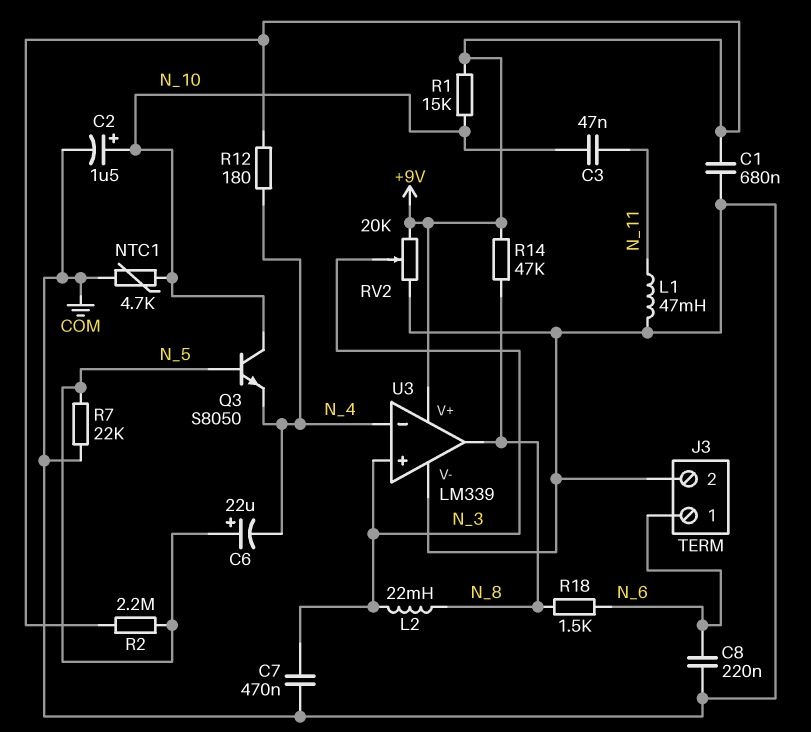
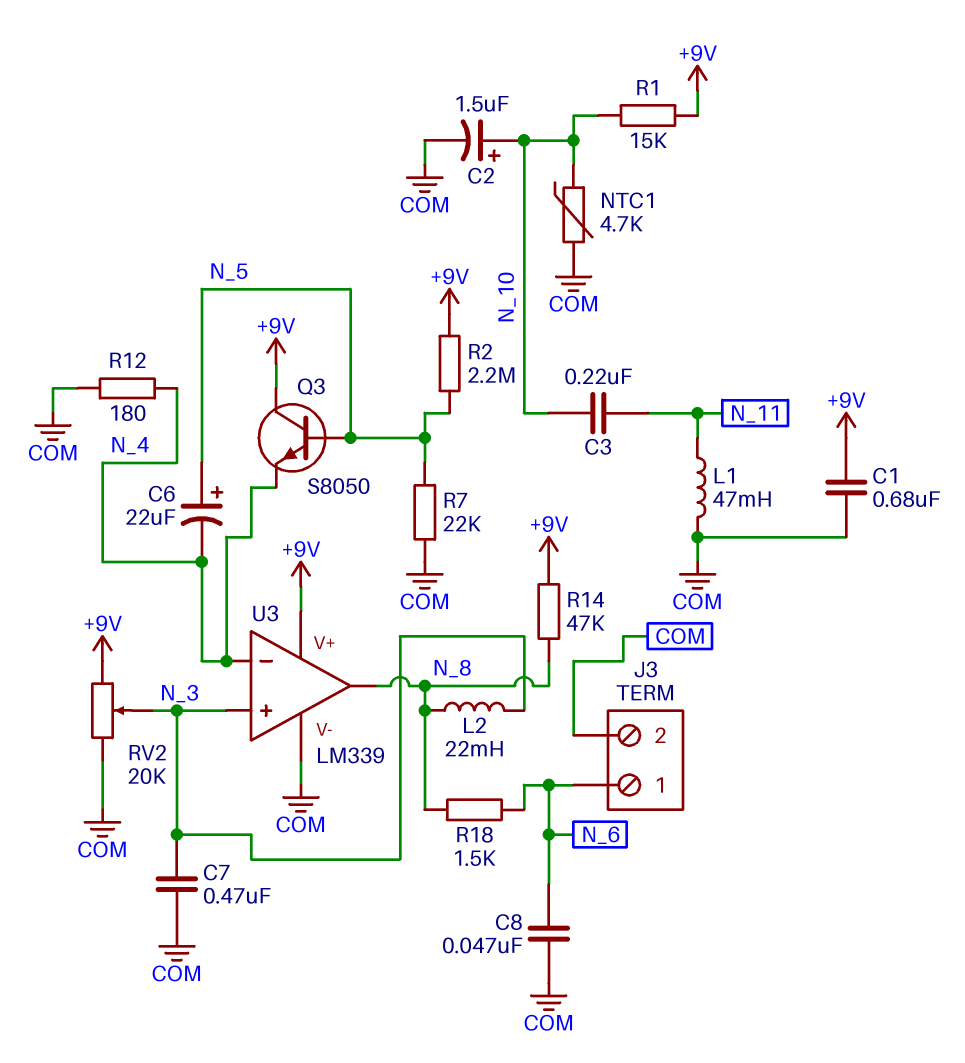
C3: 47nF (N_10, N_11) -> 220nF (N_10, N_11)
C8: 220nF (COM, N_6) -> 47nF (COM, N_6)
Q3: NPN S8050 (B N_5, C N_10, E N_4) -> NPN S8050 (B N_5, C +9V, E N_4)
R12: 180 (+9V, N_4) -> 180 (COM, N_4)

